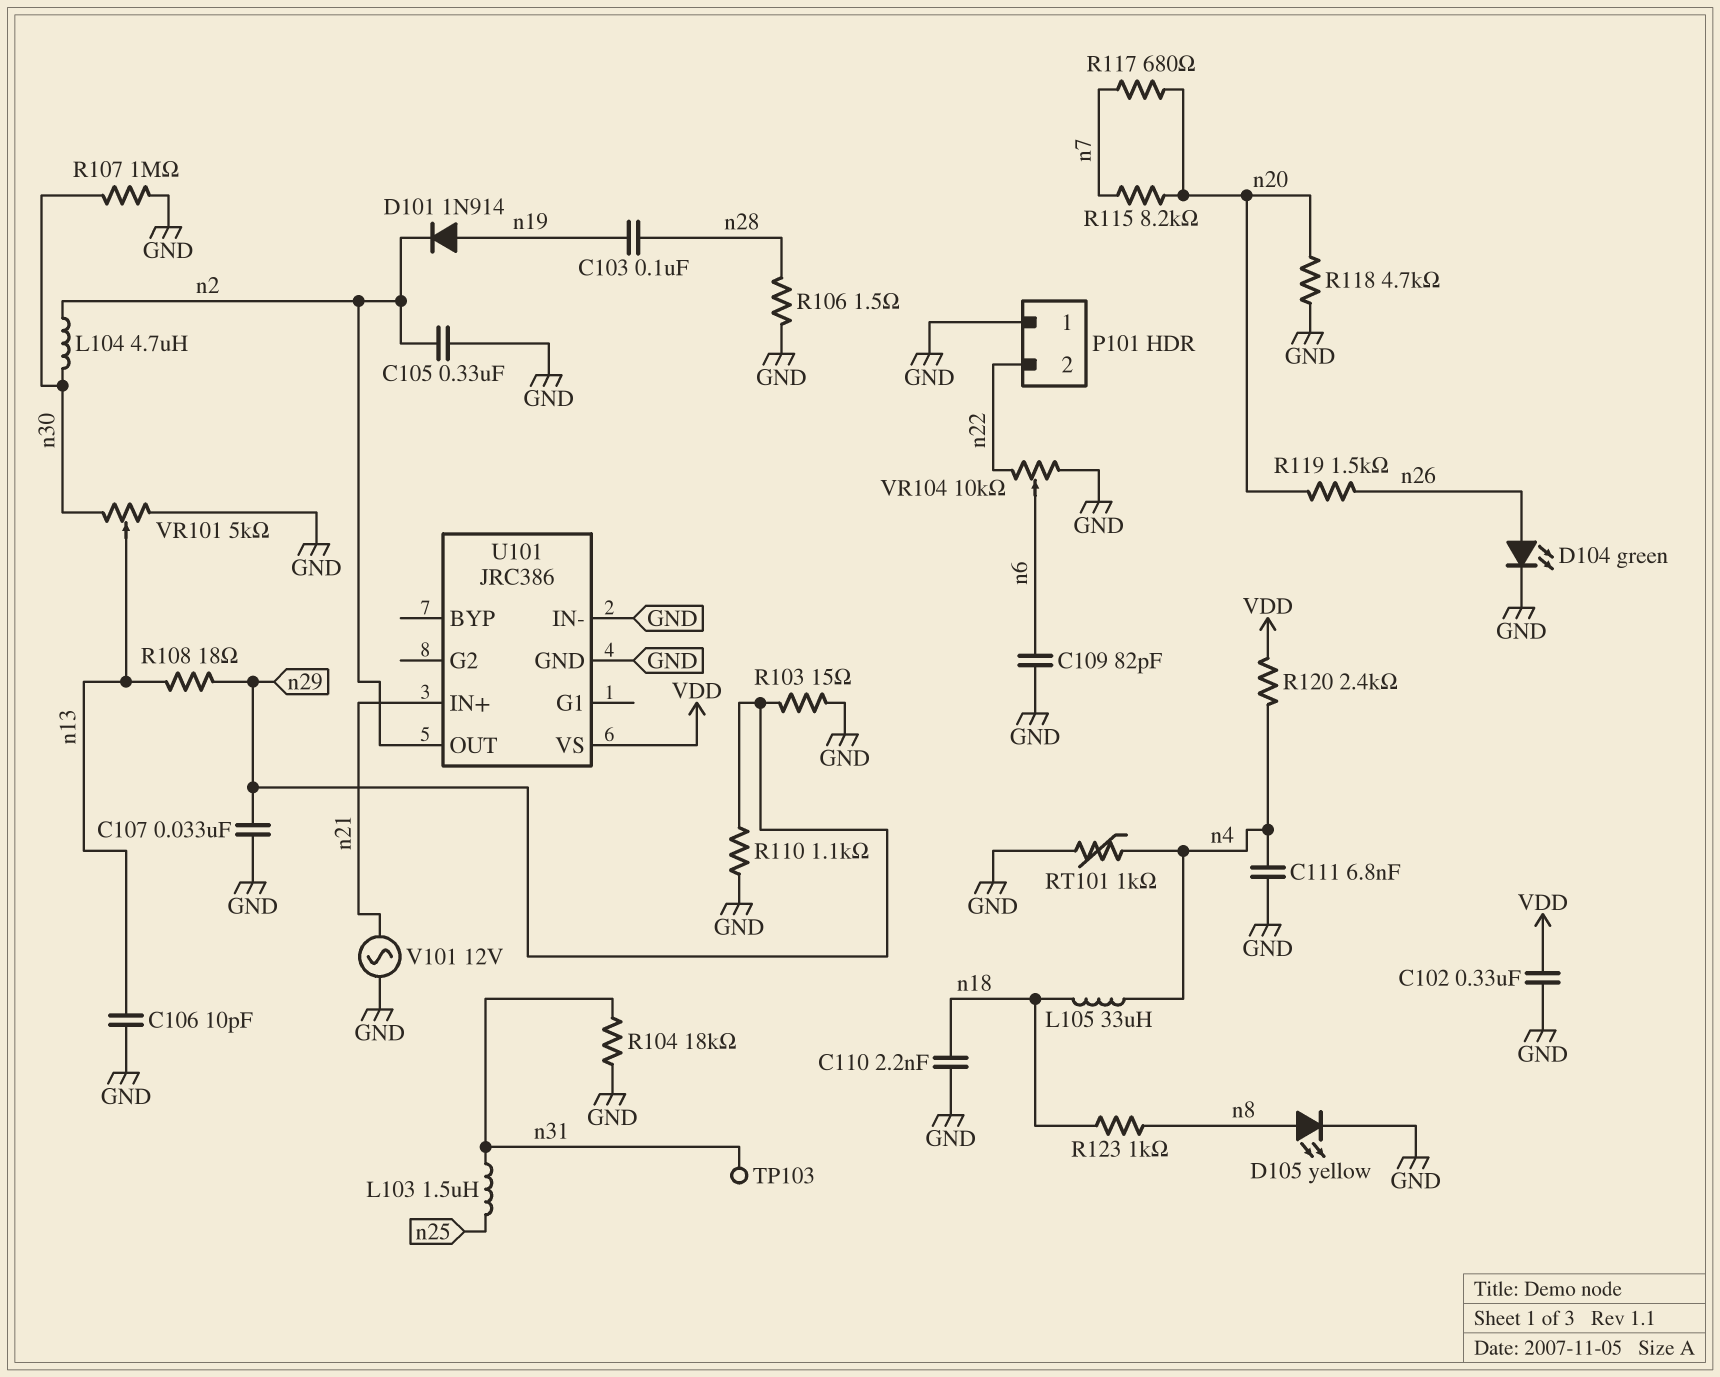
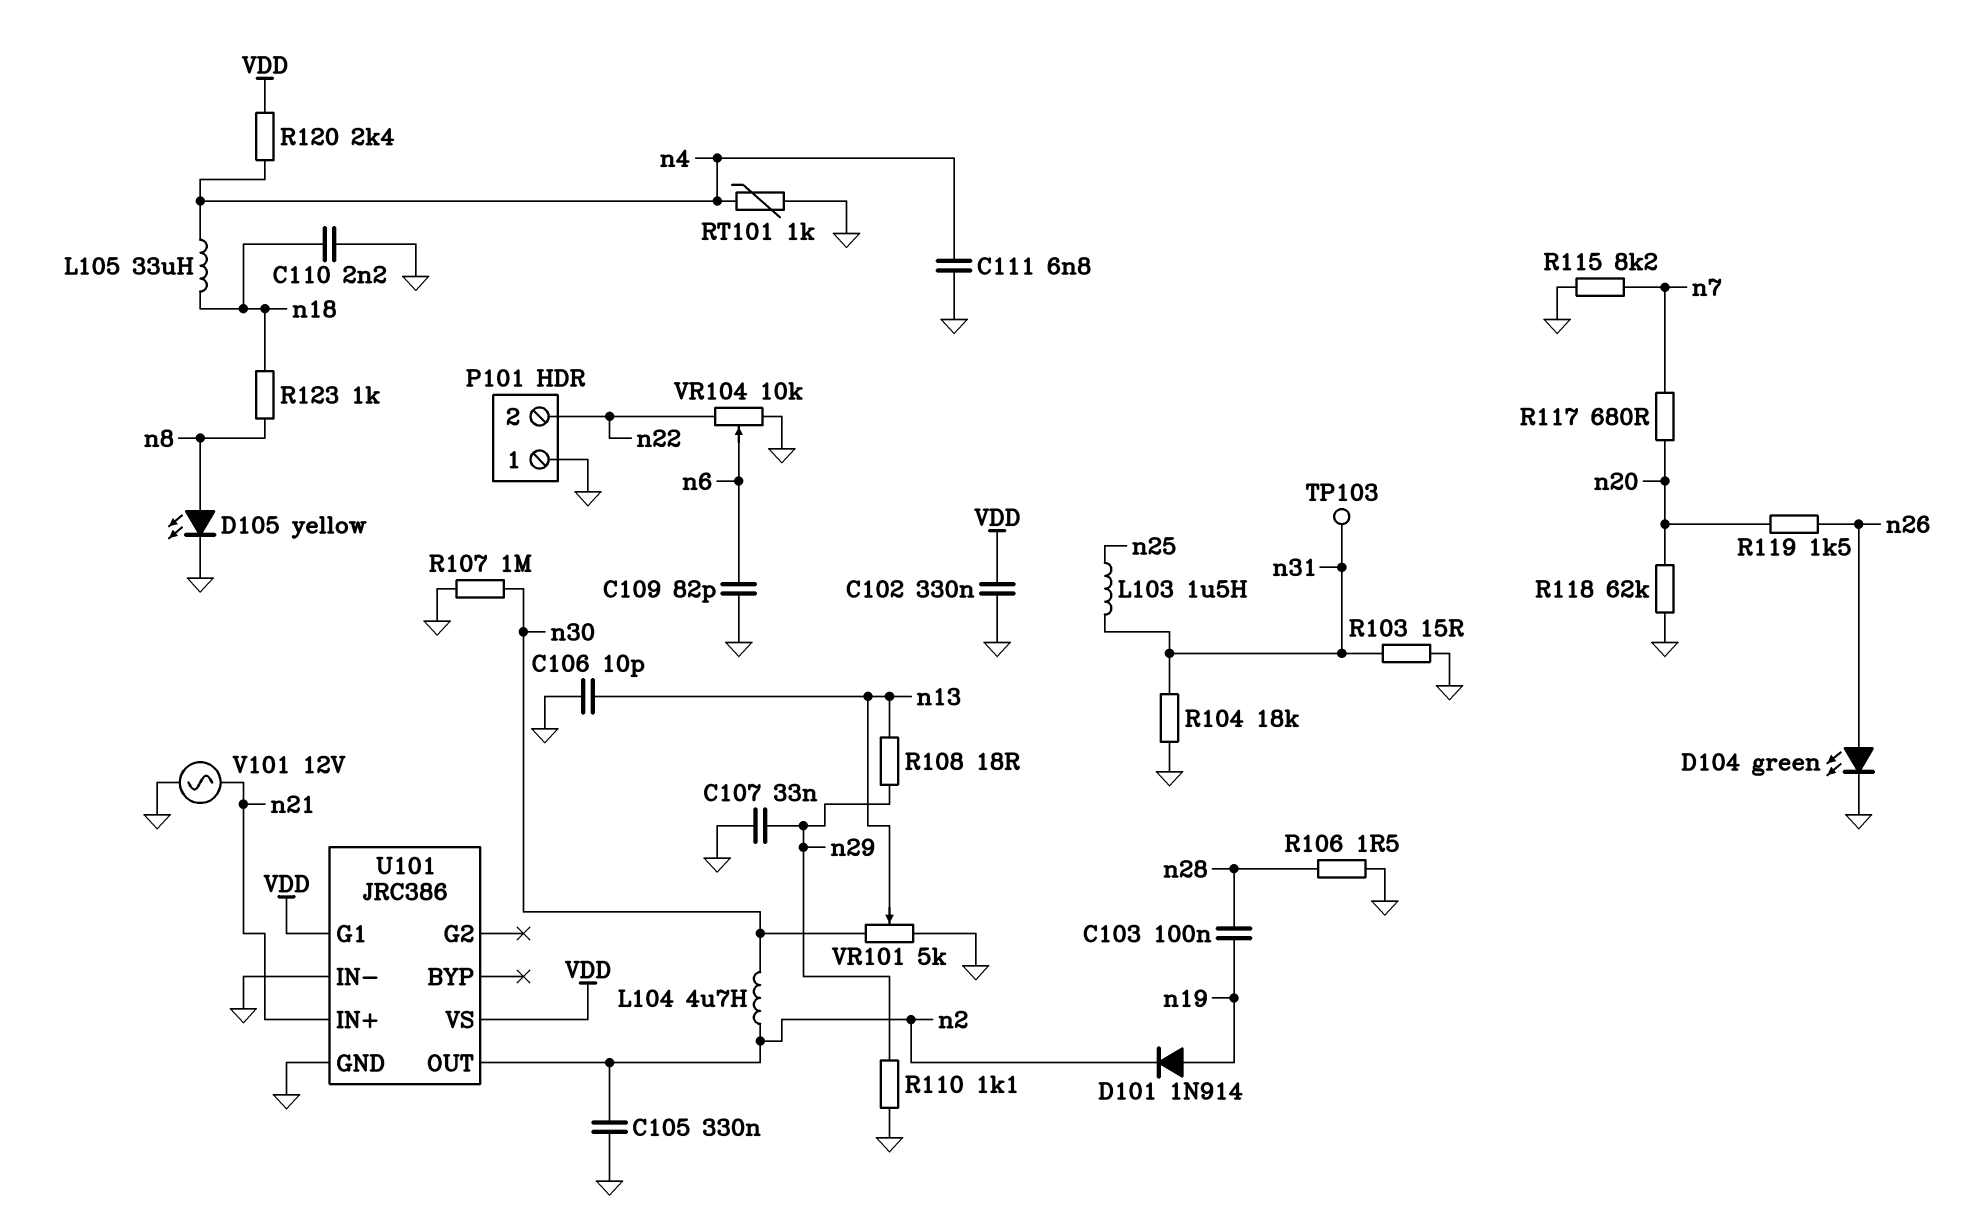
R103: 15 (GND, n29) -> 15 (GND, n31)
R115: 8.2k (n7, n20) -> 8.2k (GND, n7)
R118: 4.7k (GND, n20) -> 62k (GND, n20)
U101 pin G1: none -> VDD

